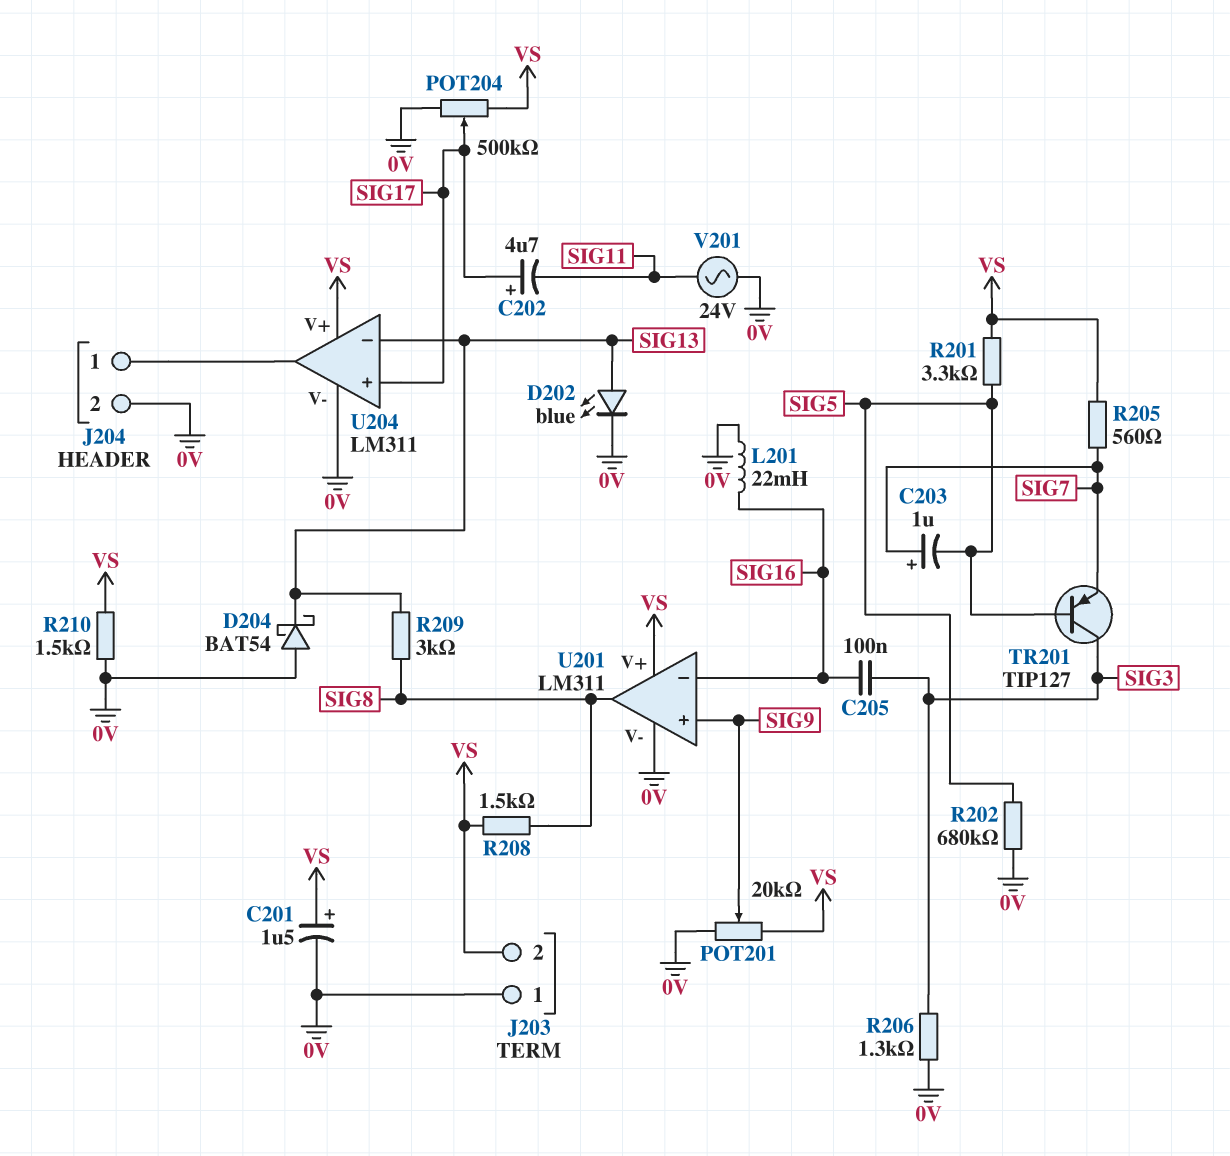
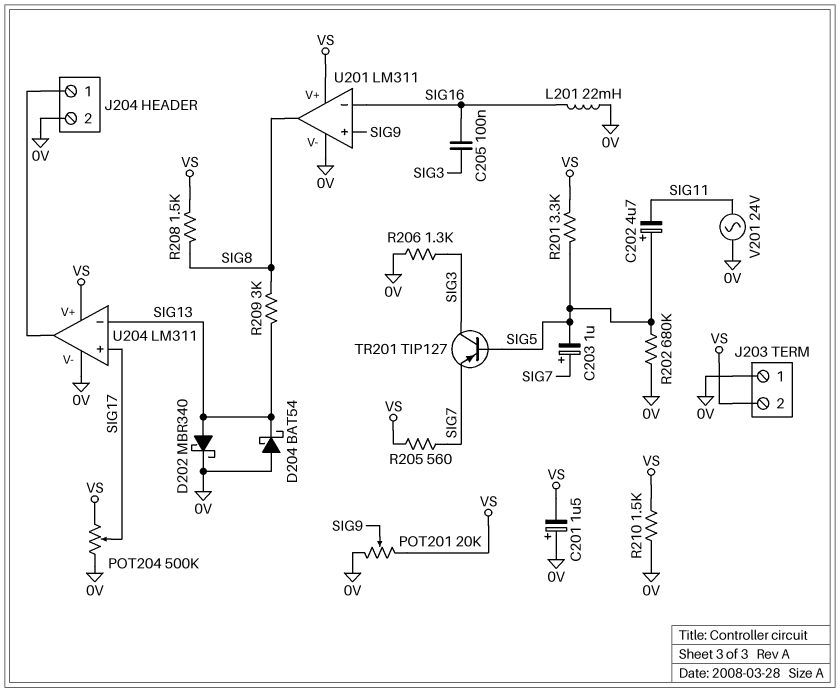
C201: 1.5uF (plus VS, minus 0V) -> 1.5uF (plus 0V, minus VS)
C202: 4.7uF (plus SIG17, minus SIG11) -> 4.7uF (plus SIG5, minus SIG11)
D202: LED blue (A SIG13, K 0V) -> schottky MBR340 (A SIG13, K 0V)

